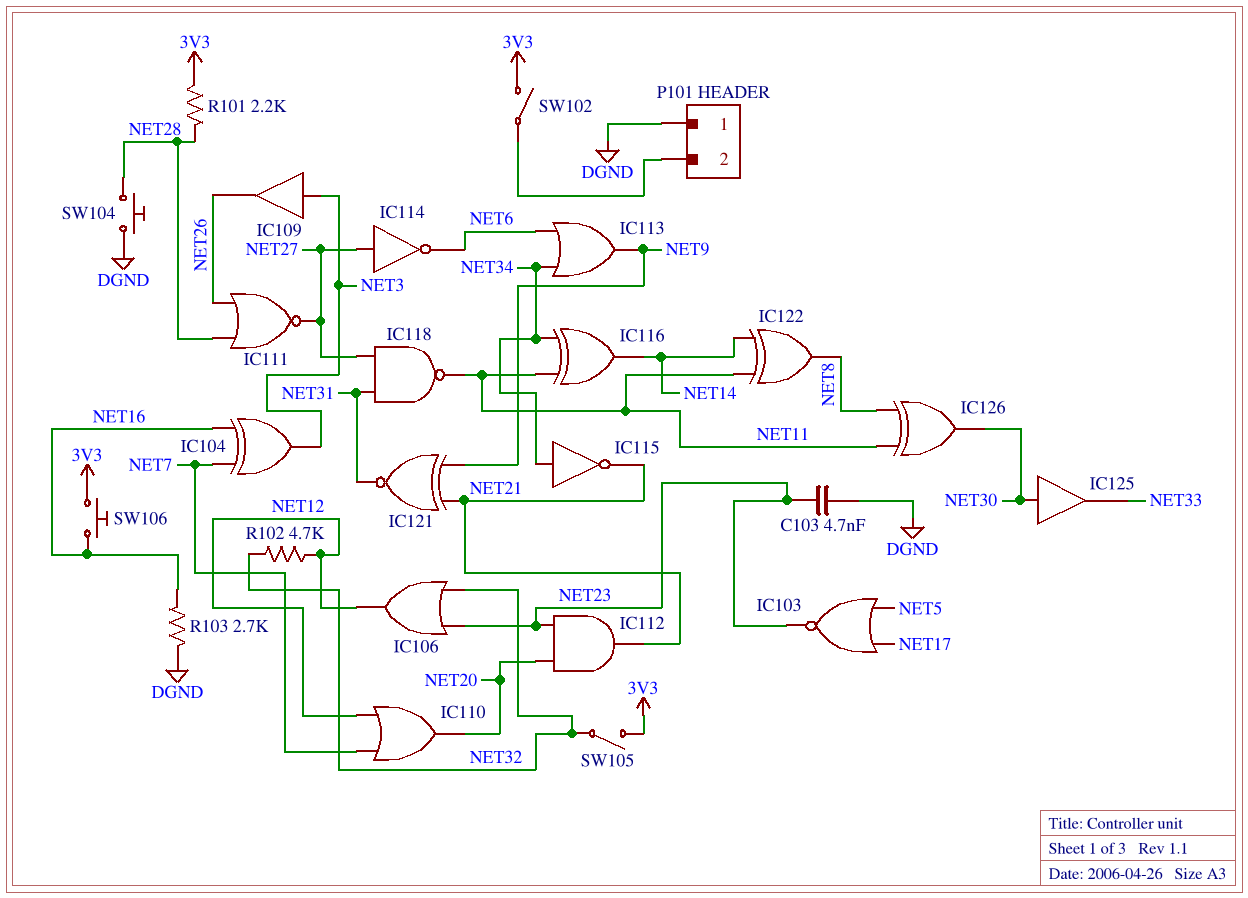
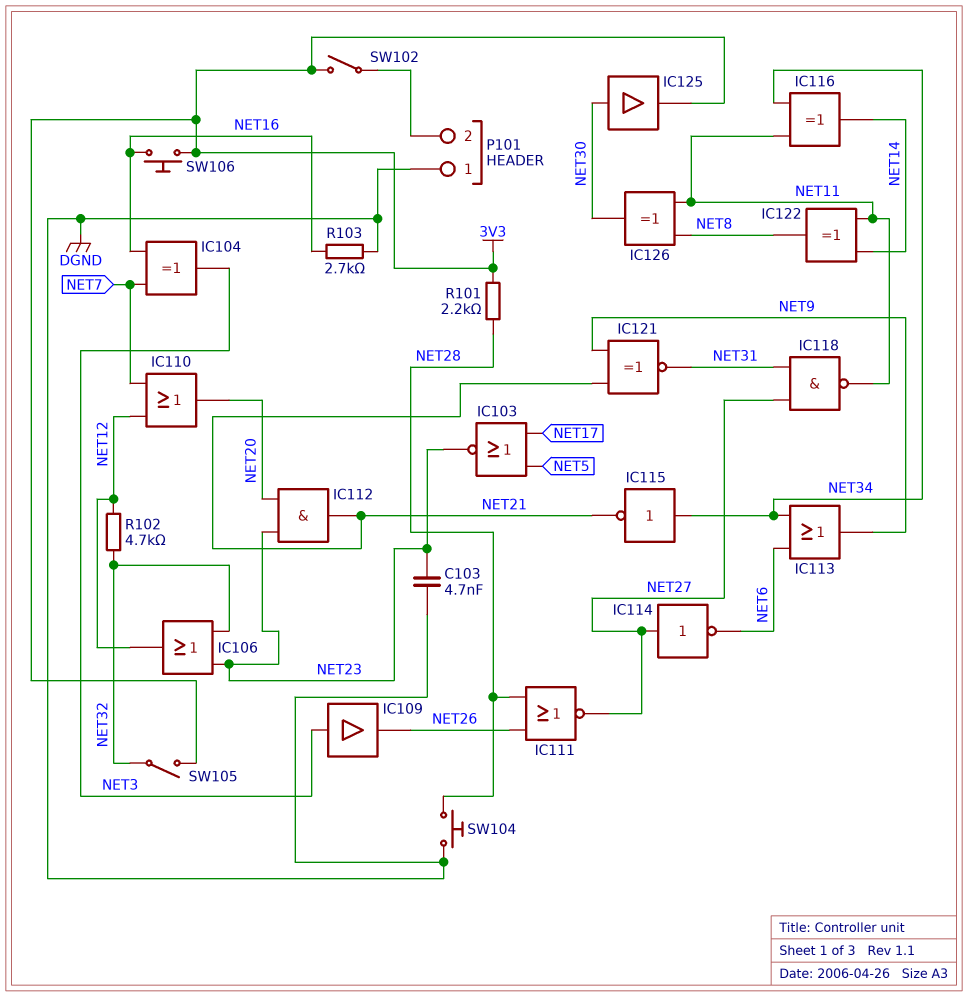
IC125: buffer (in NET30, out NET33) -> buffer (in NET30, out 3V3)

